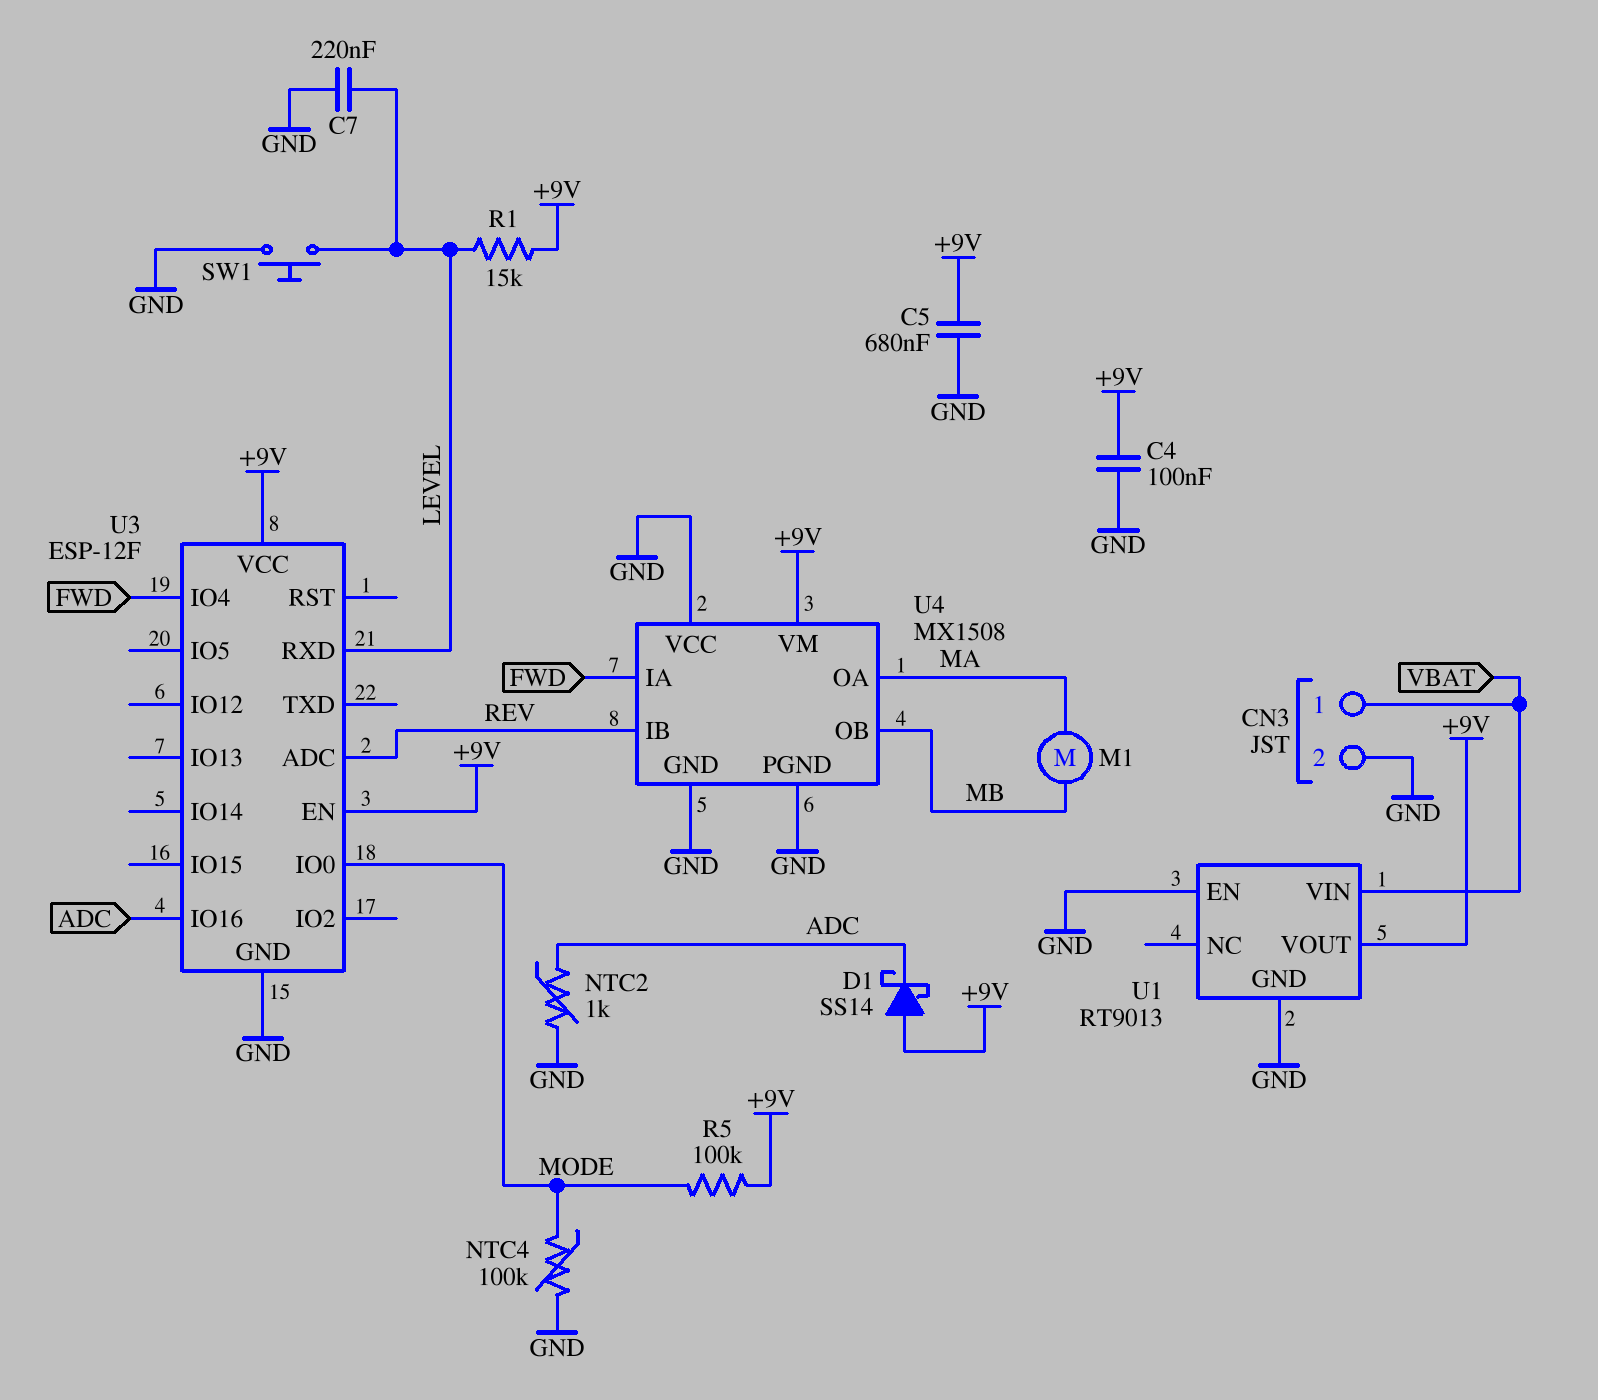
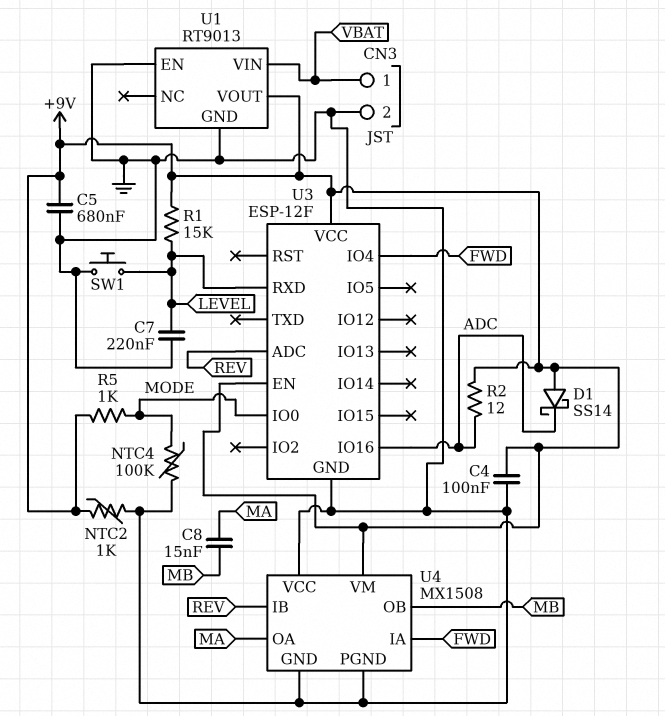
C8: none -> 15nF (MA, MB)
M1: motor (MA, MB) -> none
NTC2: 1k (ADC, GND) -> 1k (+9V, GND)
R2: none -> 12 (+9V, ADC)
R5: 100k (+9V, MODE) -> 1k (+9V, MODE)

